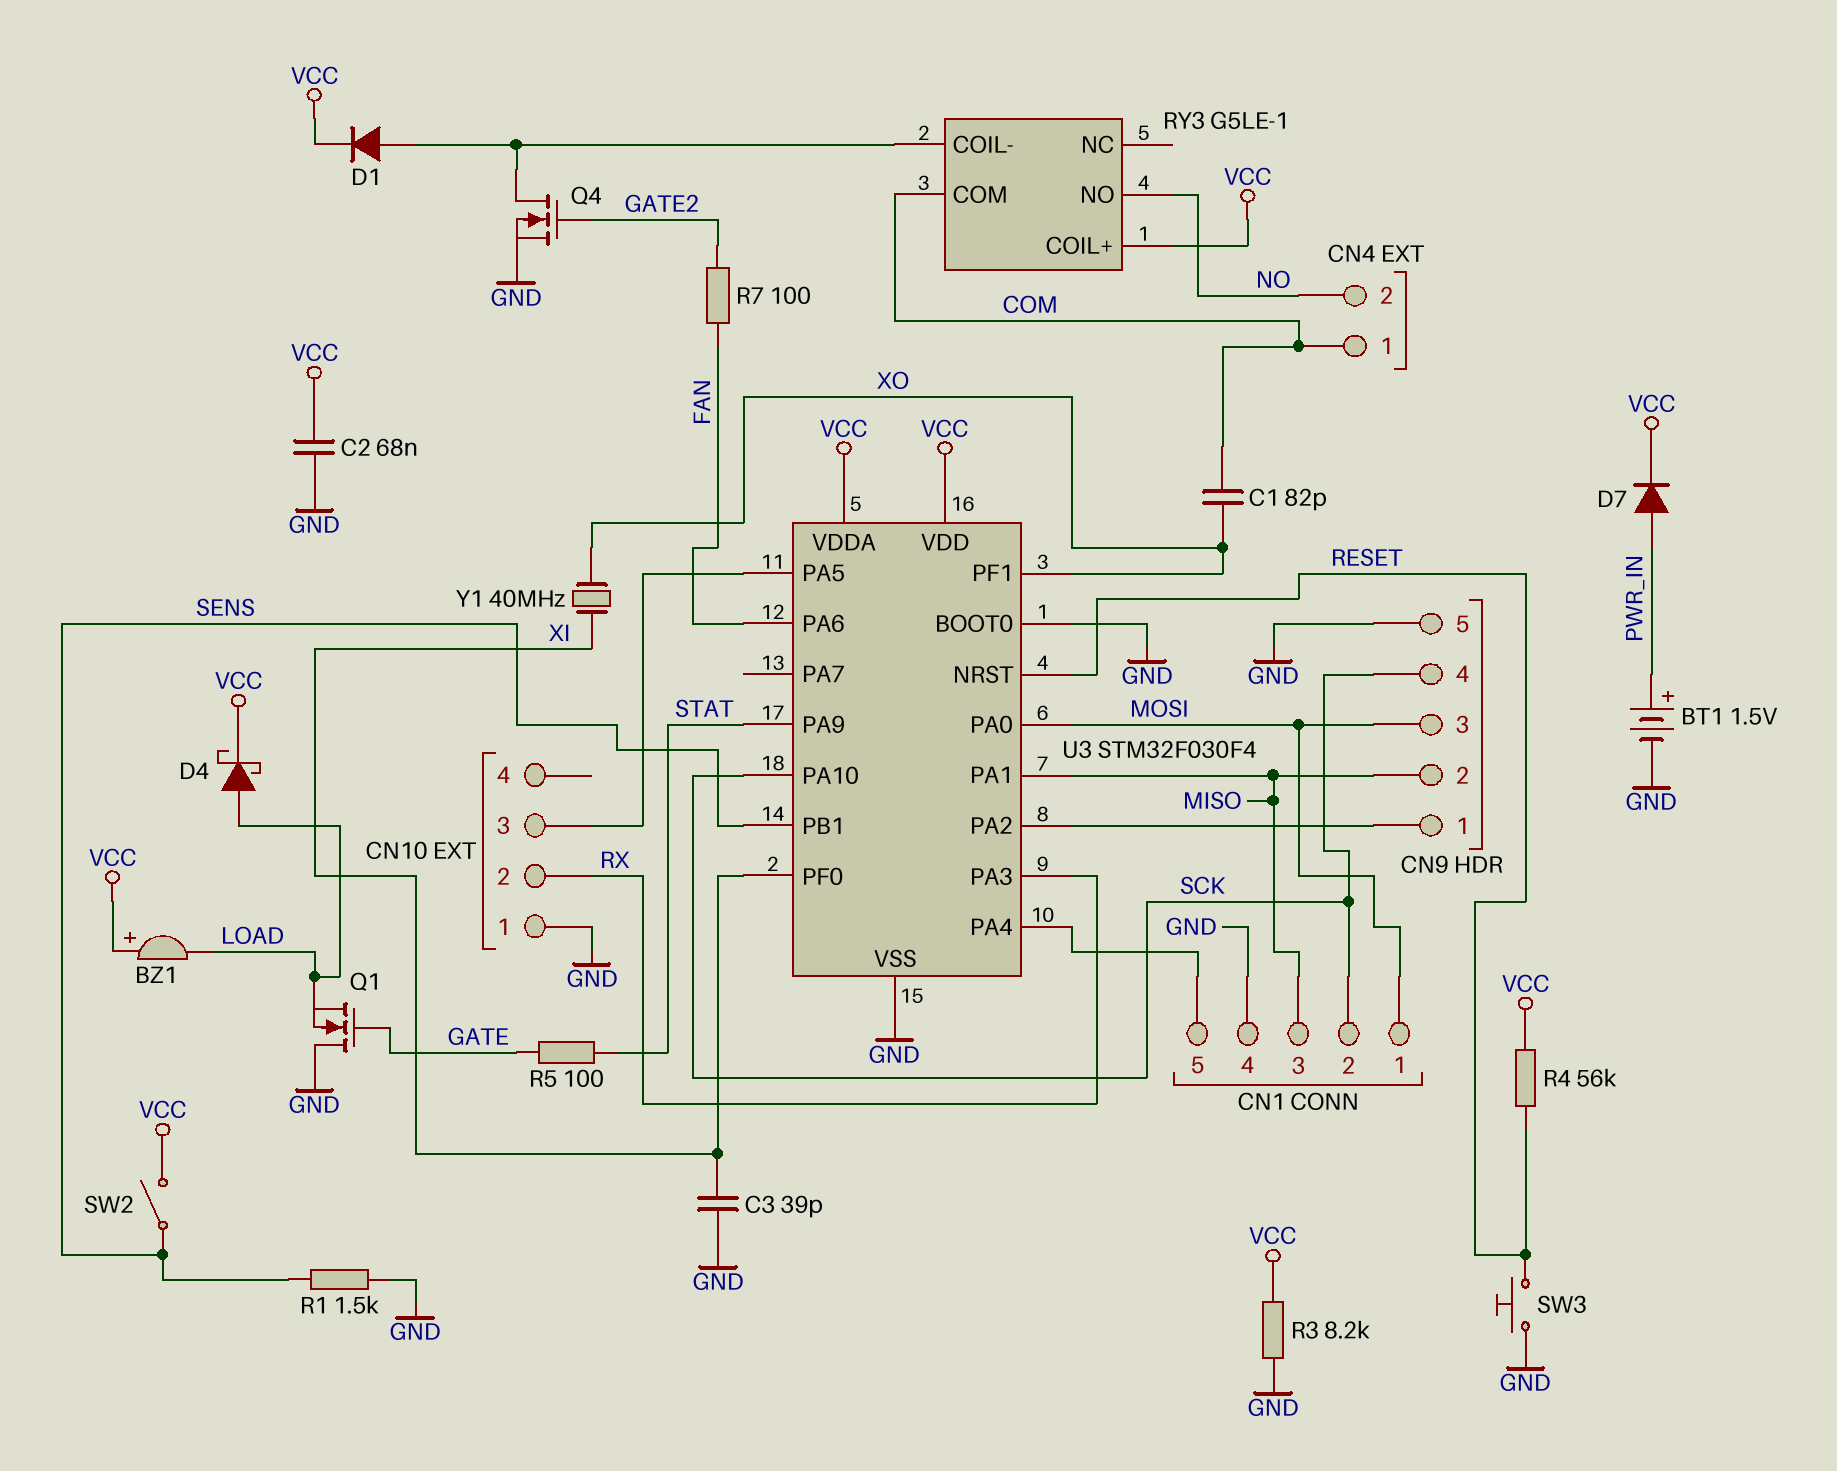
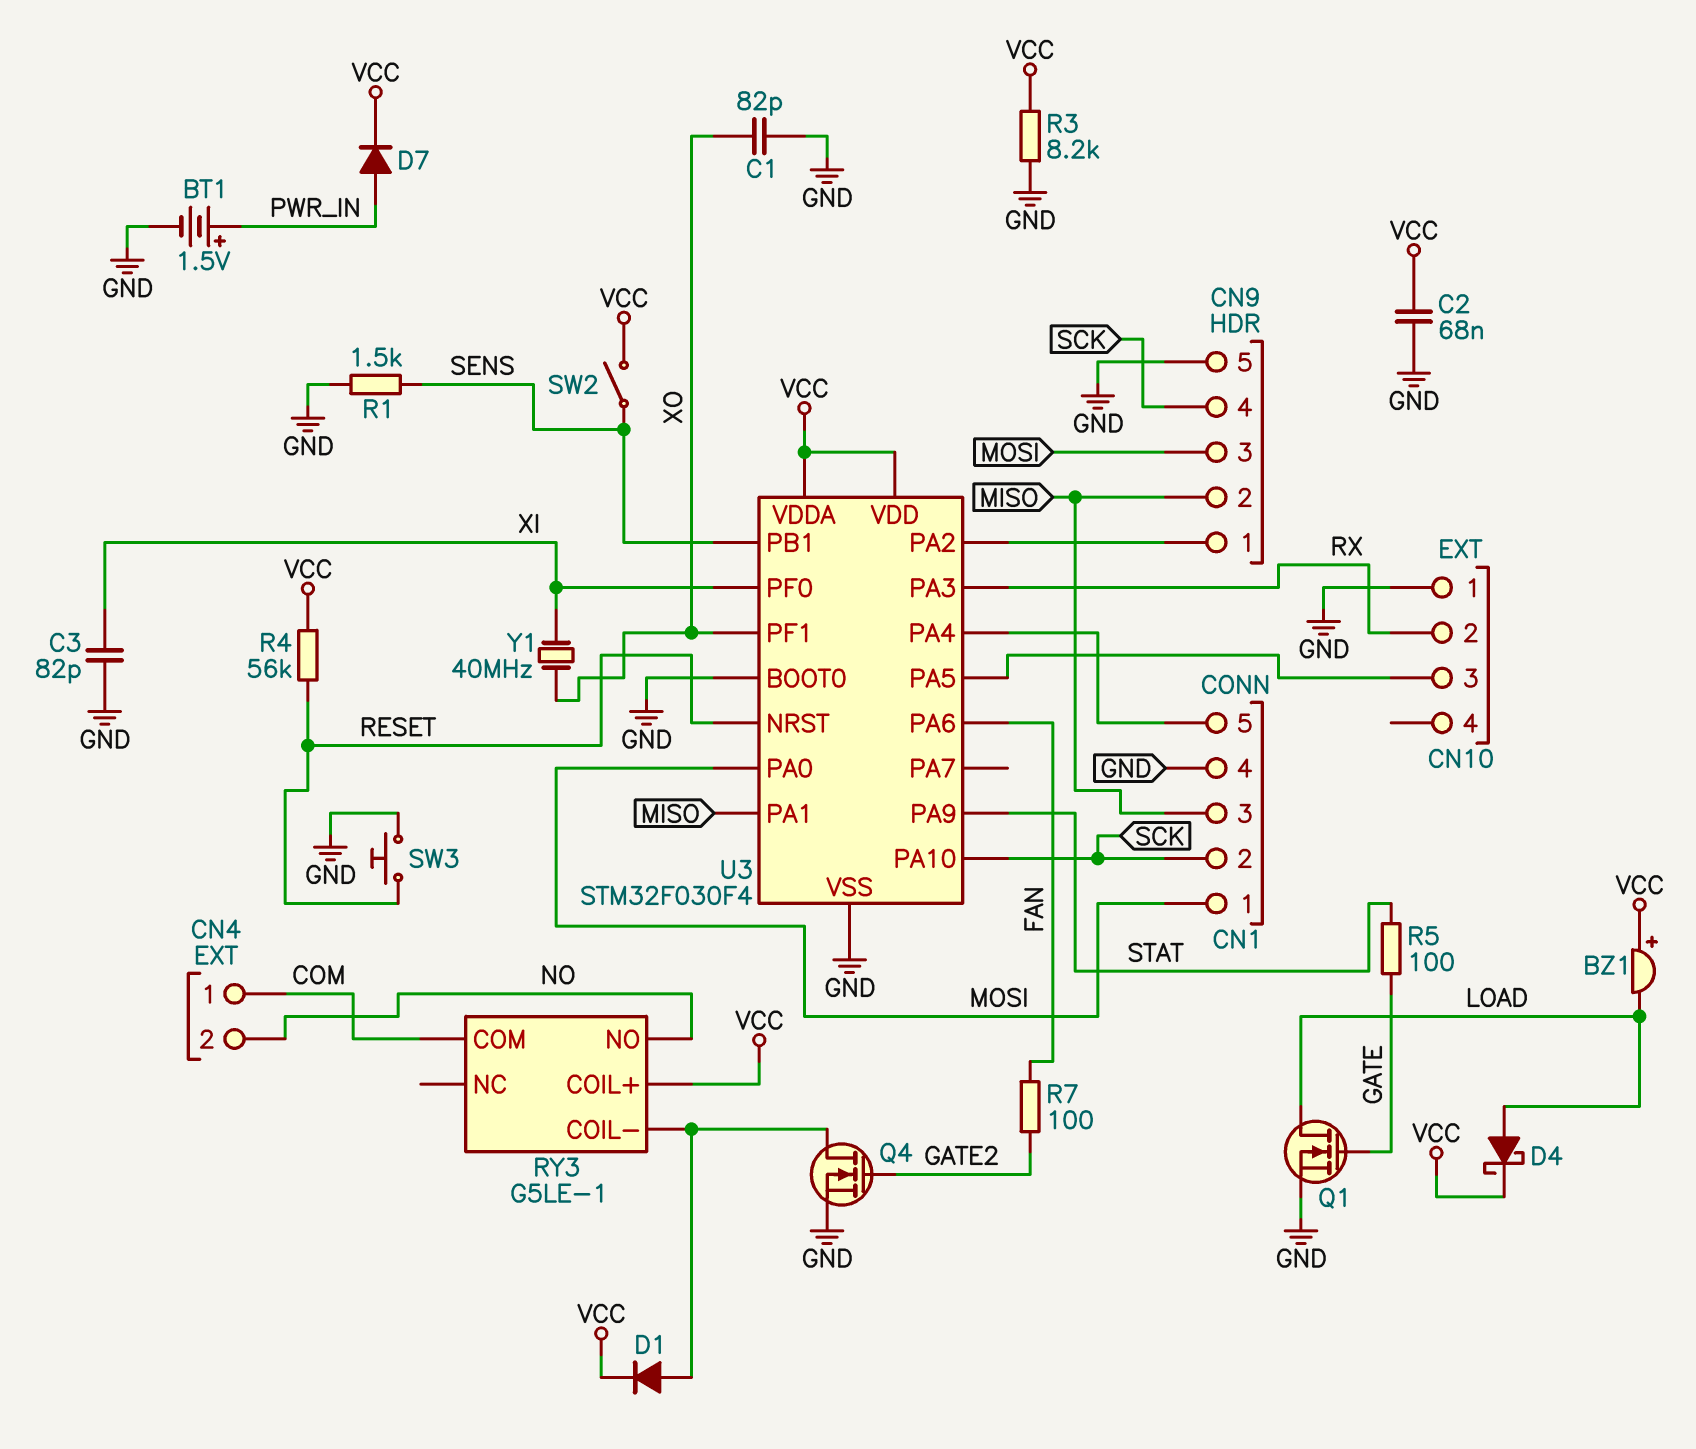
C1: 82pF (COM, XO) -> 82pF (GND, XO)
C3: 39pF (GND, XI) -> 82pF (GND, XI)
Q1: NMOS (G GATE, D GND, S LOAD) -> NMOS (G GATE, D LOAD, S GND)

